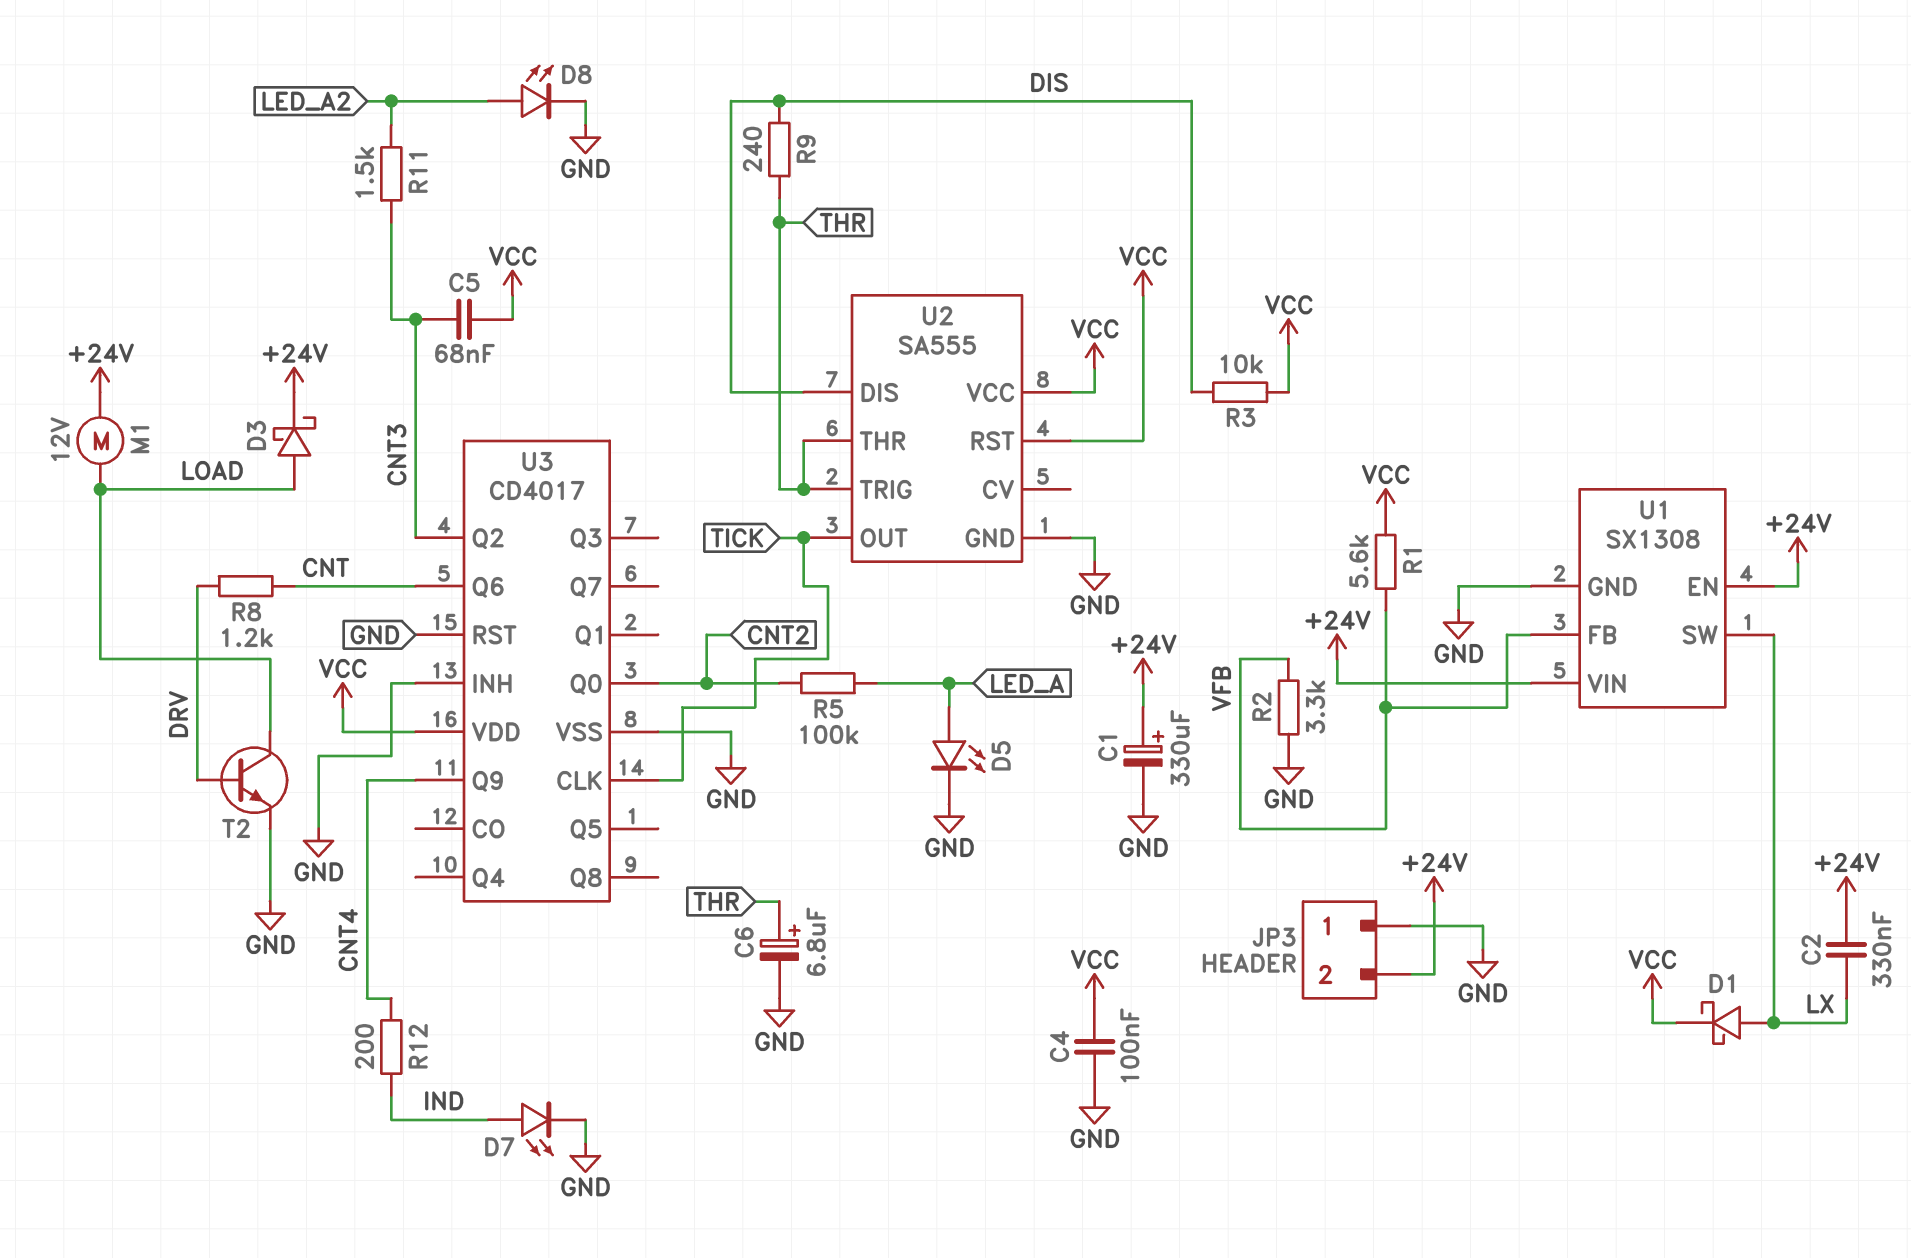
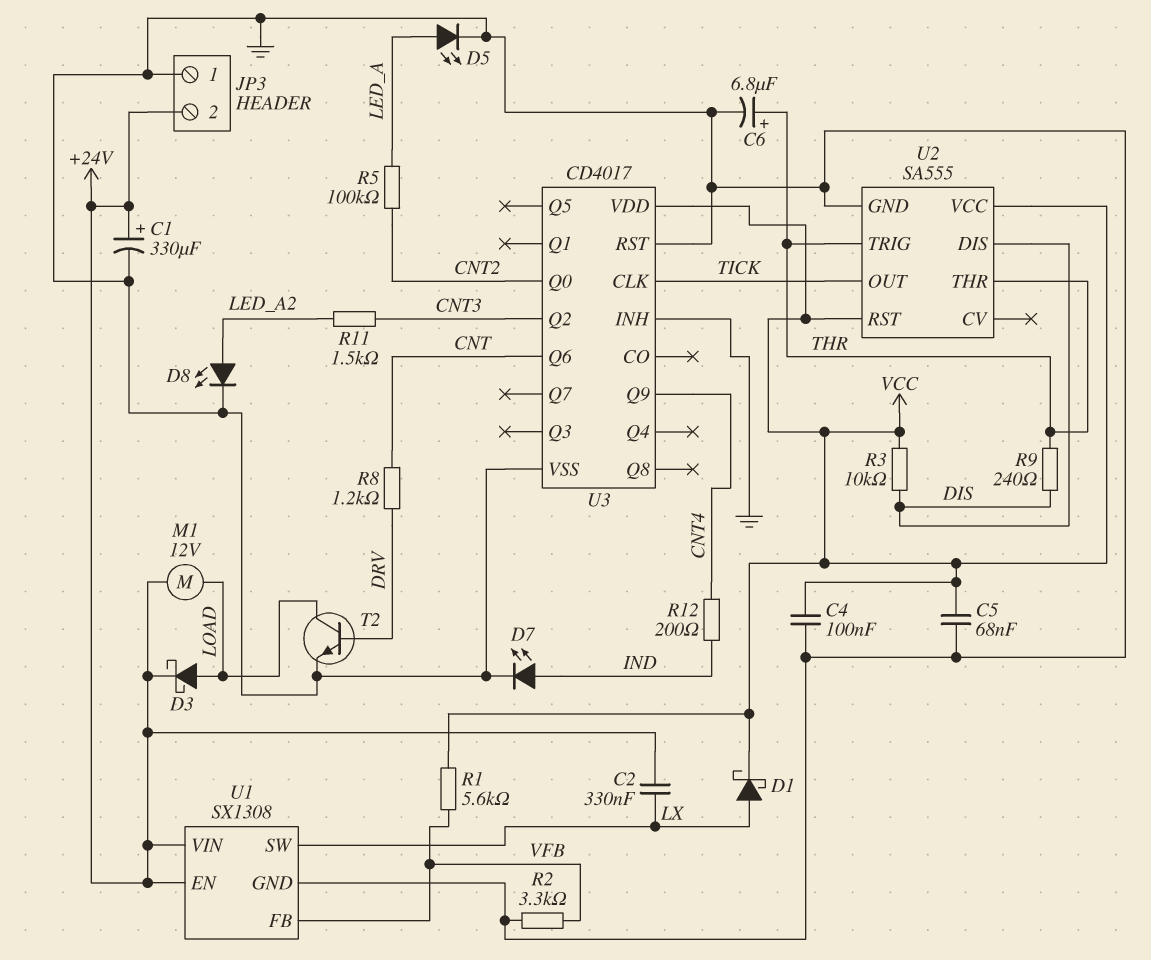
C5: 68nF (CNT3, VCC) -> 68nF (GND, VCC)

